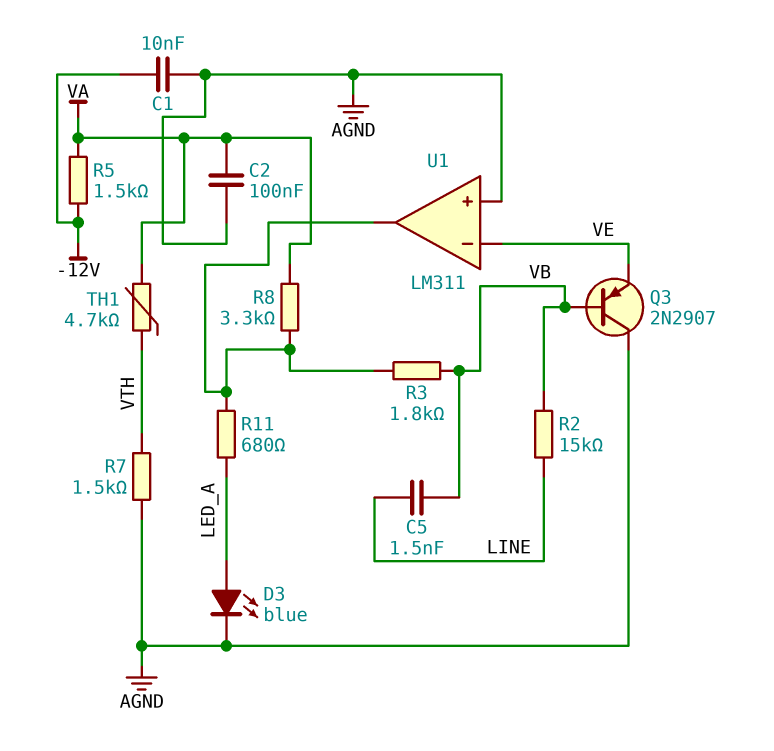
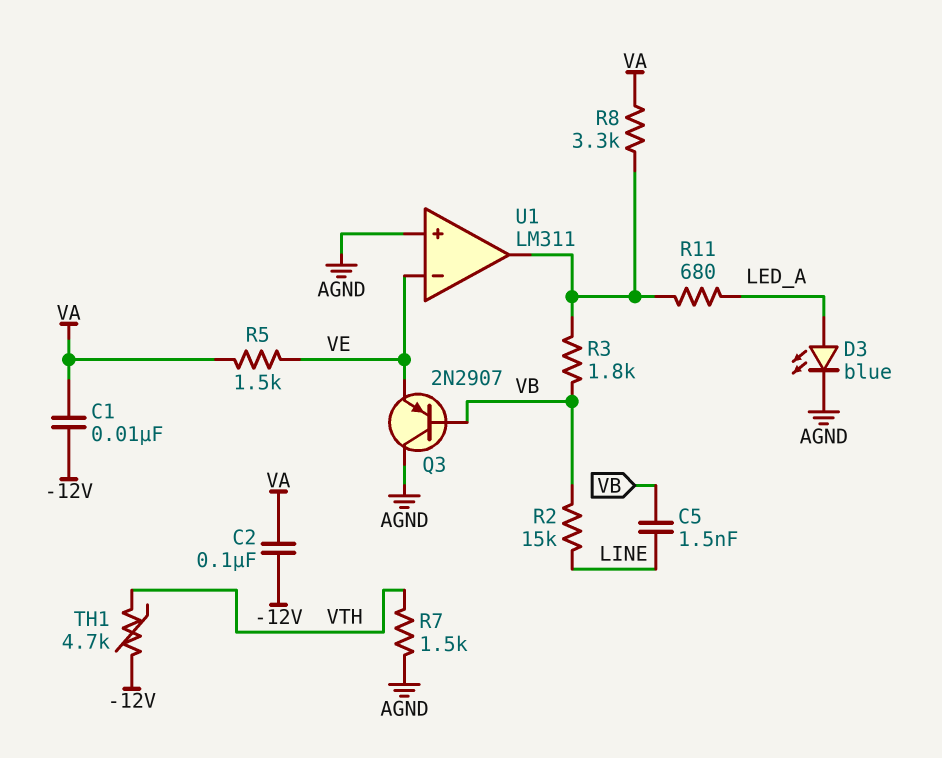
C1: 10nF (-12V, AGND) -> 10nF (-12V, VA)
C2: 100nF (AGND, VA) -> 100nF (-12V, VA)
R5: 1.5k (-12V, VA) -> 1.5k (VA, VE)
TH1: 4.7k (VA, VTH) -> 4.7k (-12V, VTH)

